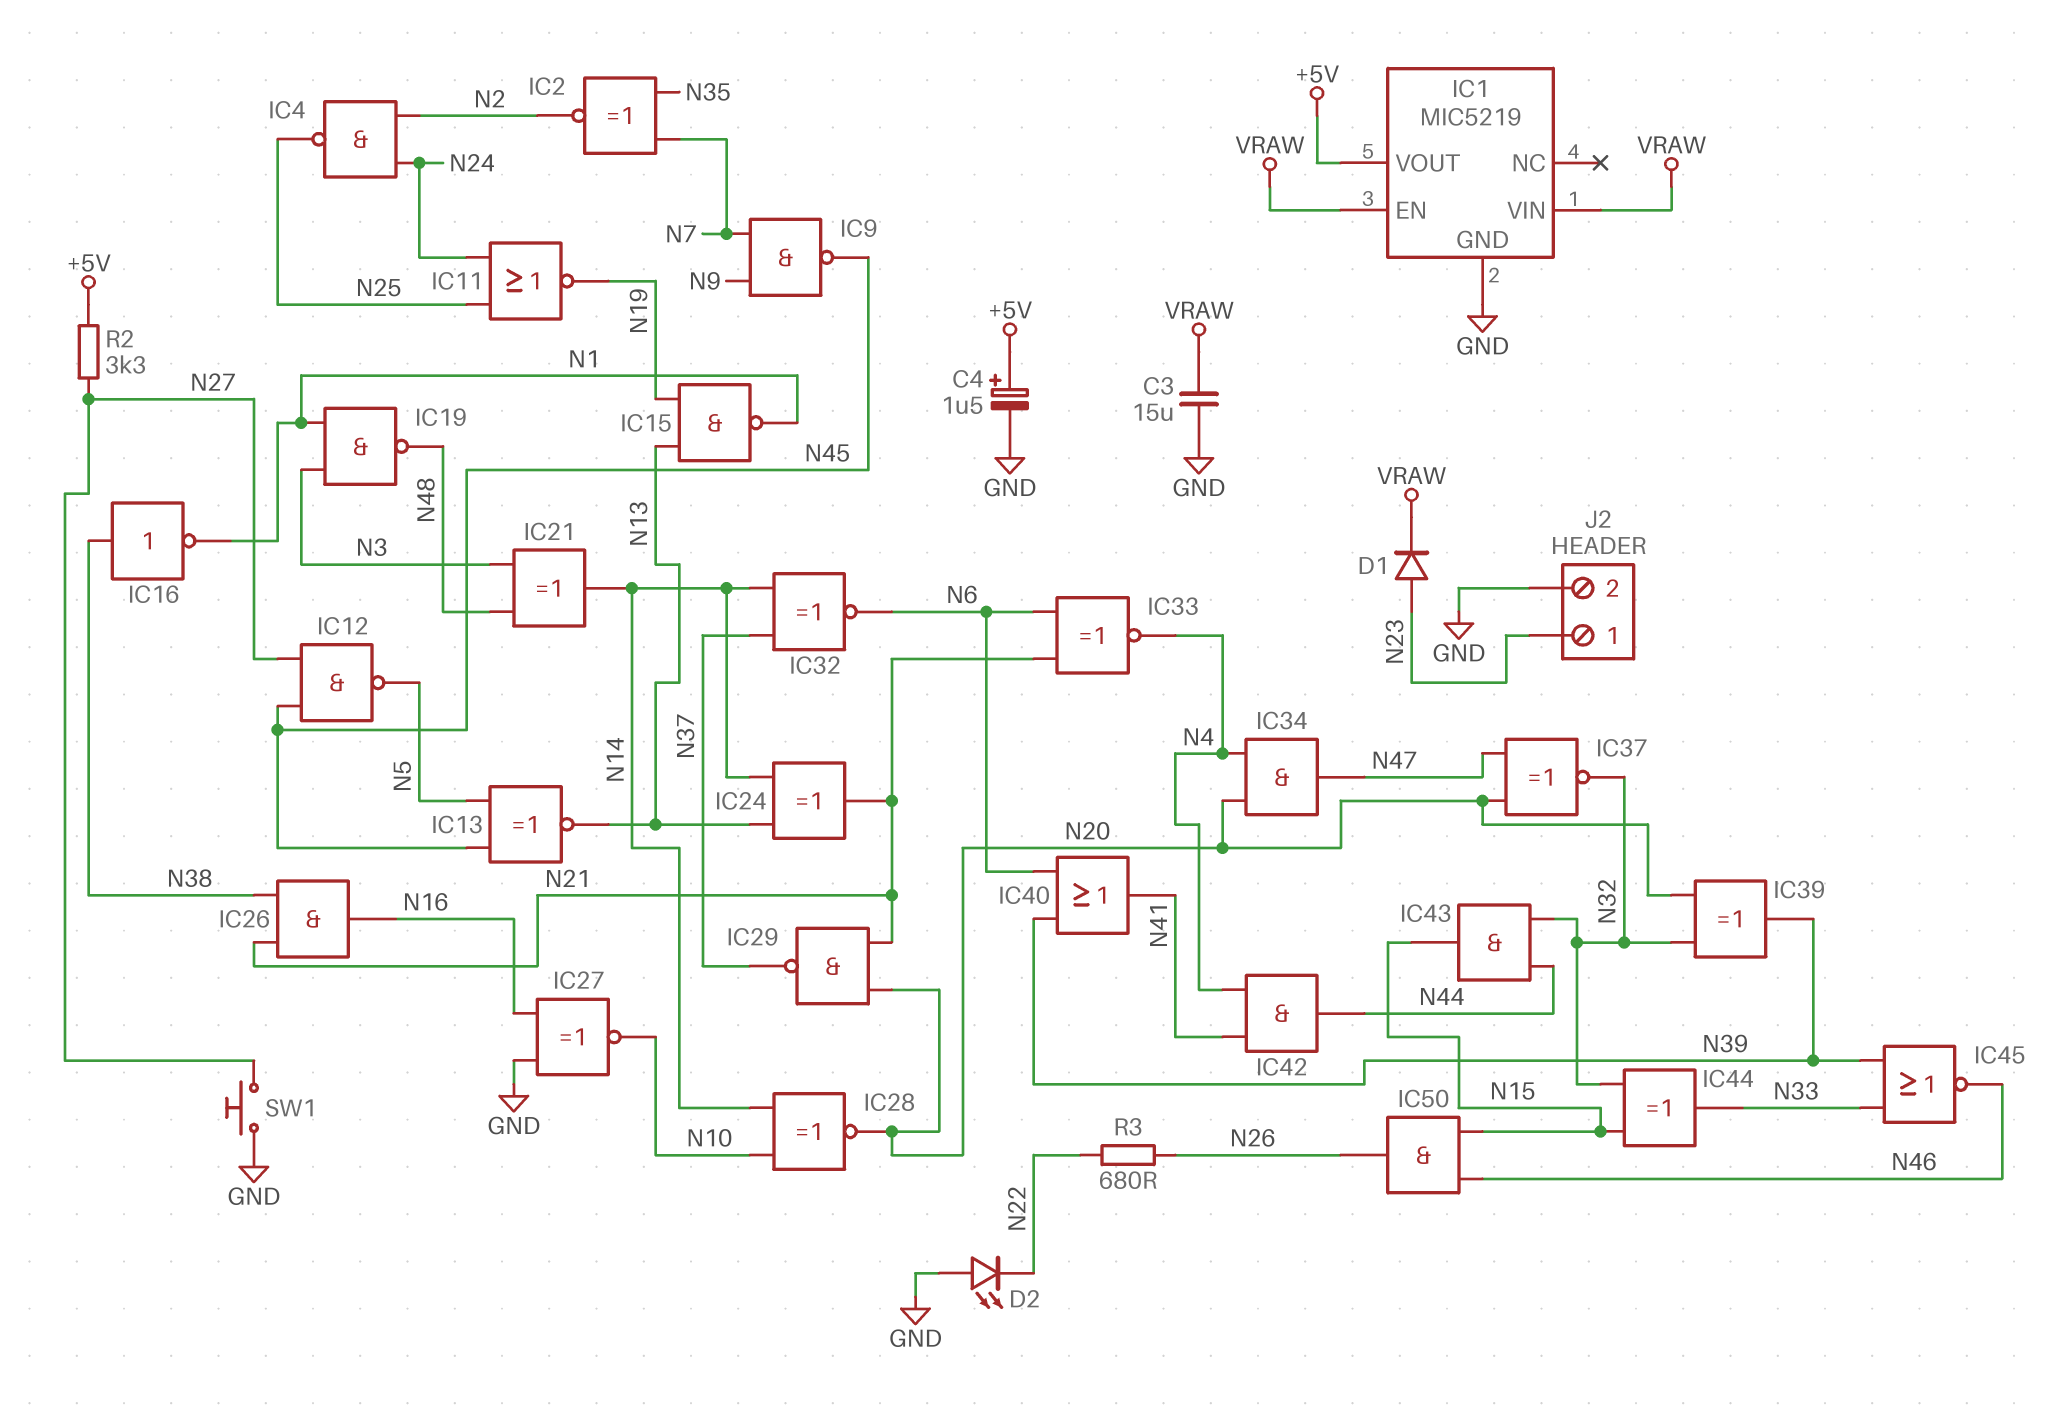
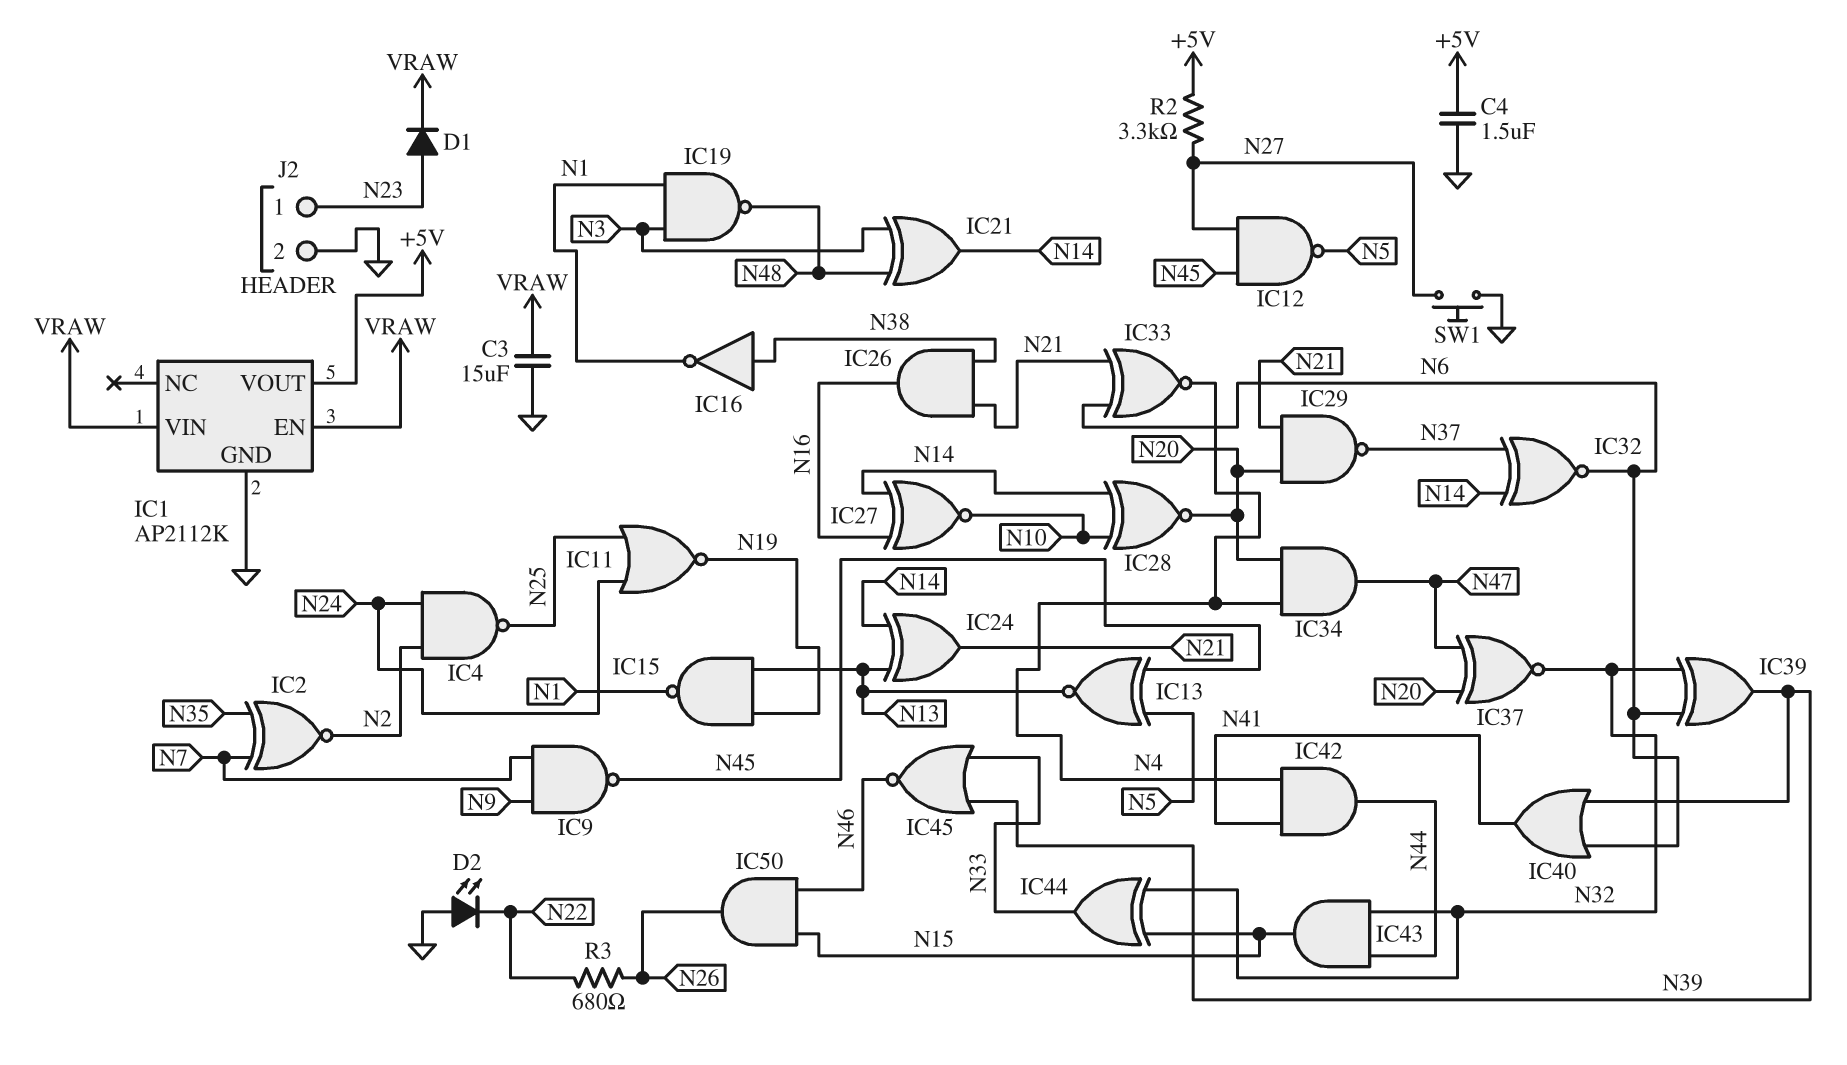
C4: 1.5uF (plus +5V, minus GND) -> 1.5uF (+5V, GND)
IC1: MIC5219 -> AP2112K
IC27: XNOR (in GND, in N16, out N10) -> XNOR (in N14, in N16, out N10)
IC39: XOR (in N20, in N32, out N39) -> XOR (in N6, in N32, out N39)

